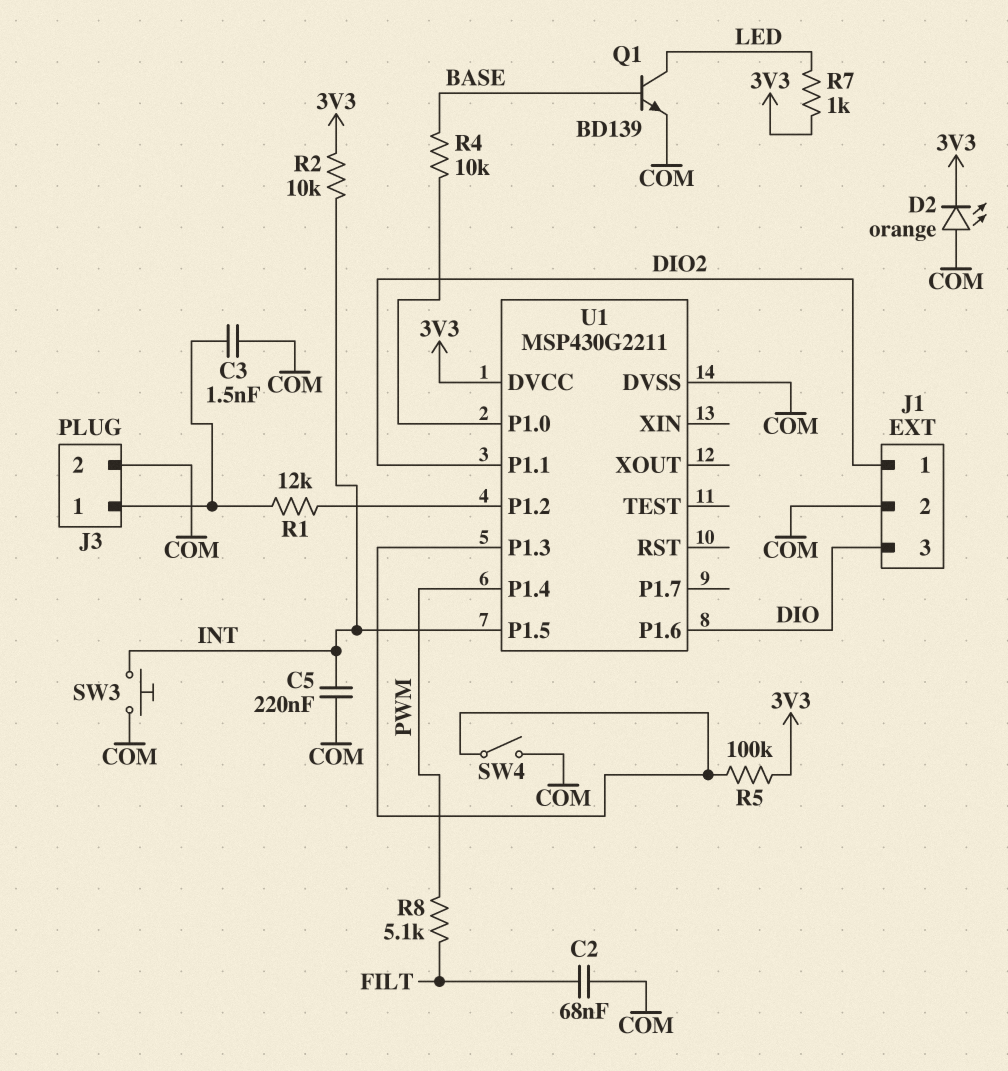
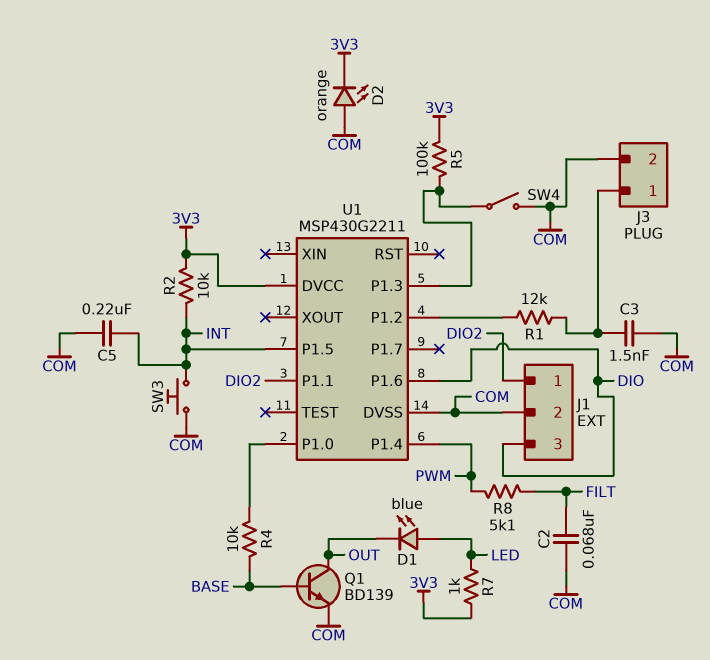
D1: none -> LED blue (A LED, K OUT)
Q1: NPN BD139 (B BASE, C LED, E COM) -> NPN BD139 (B BASE, C OUT, E COM)

